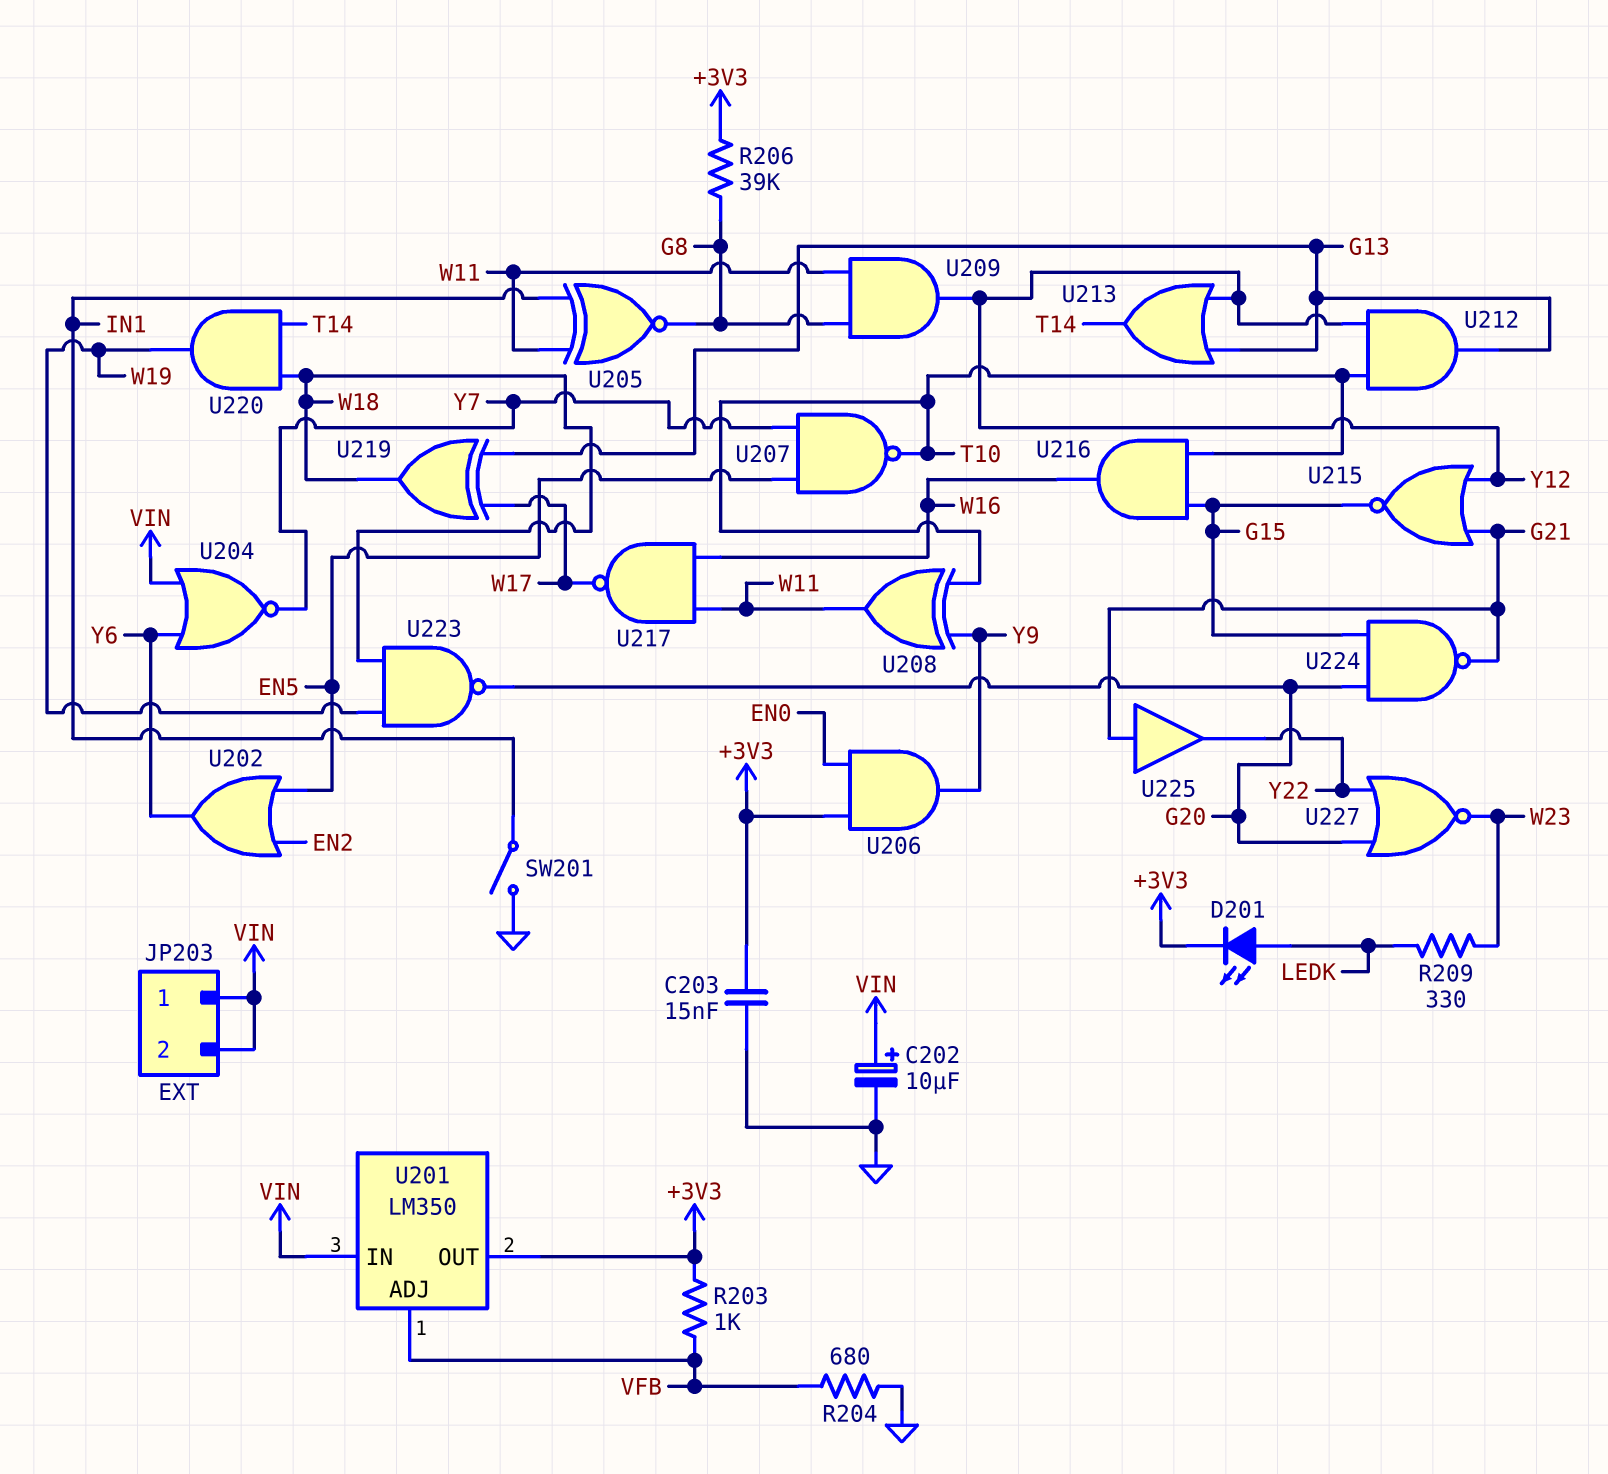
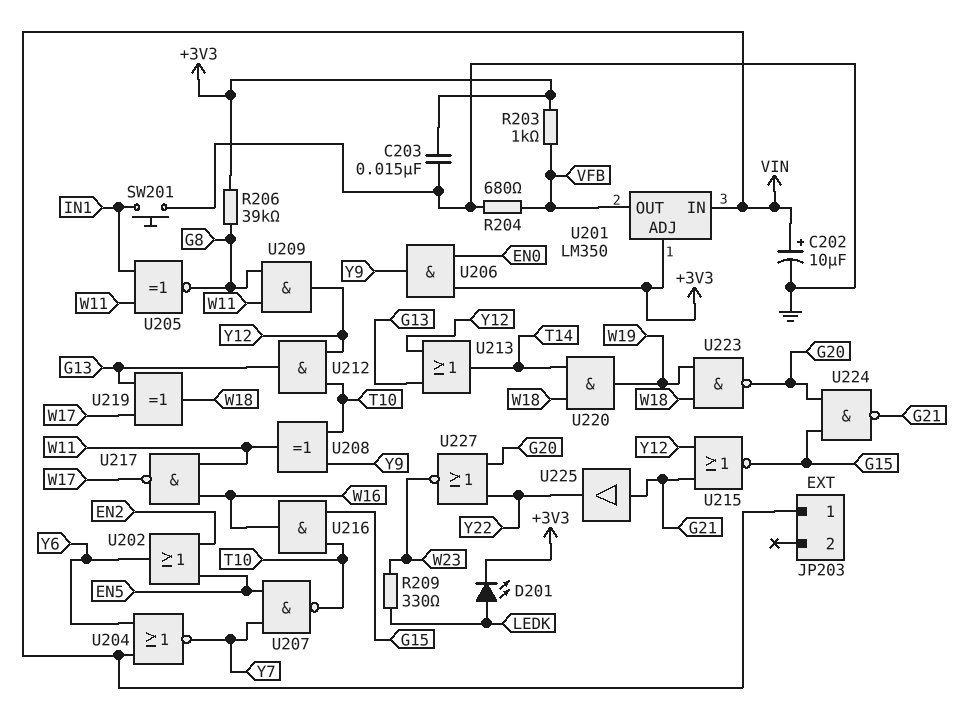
JP203 pin 2: VIN -> none
SW201: switch (GND, IN1) -> button (GND, IN1)
U201 pin ADJ: VFB -> +3V3
U201 pin OUT: +3V3 -> VFB

